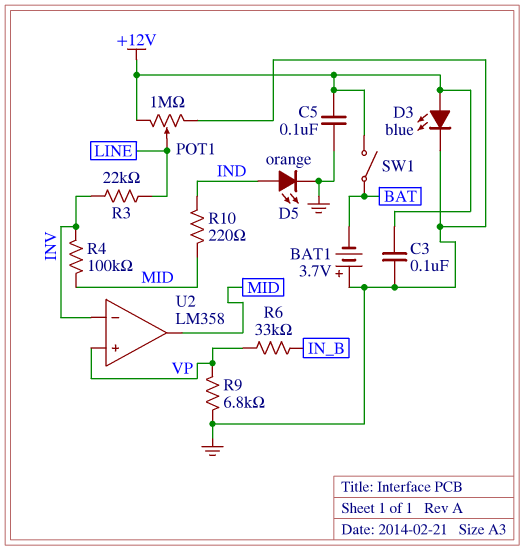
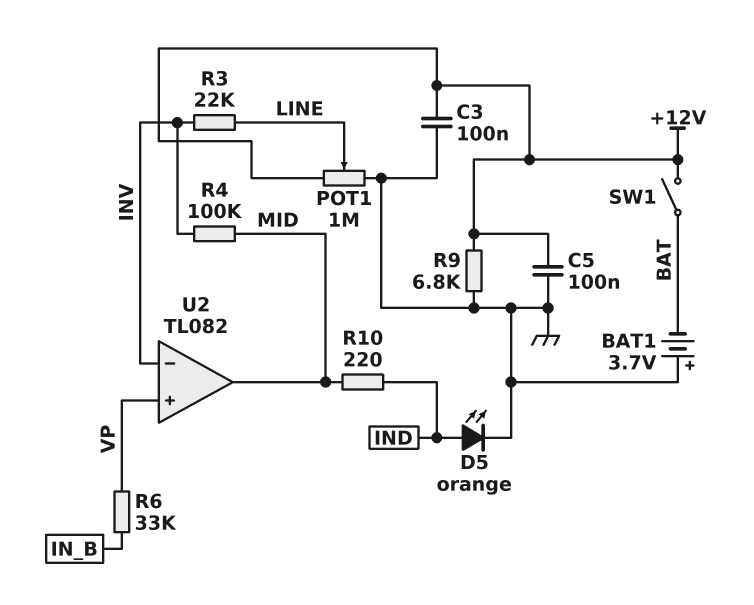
D3: LED blue (A +12V, K GND) -> none
R9: 6.8k (GND, VP) -> 6.8k (+12V, GND)
U2: LM358 -> TL082

